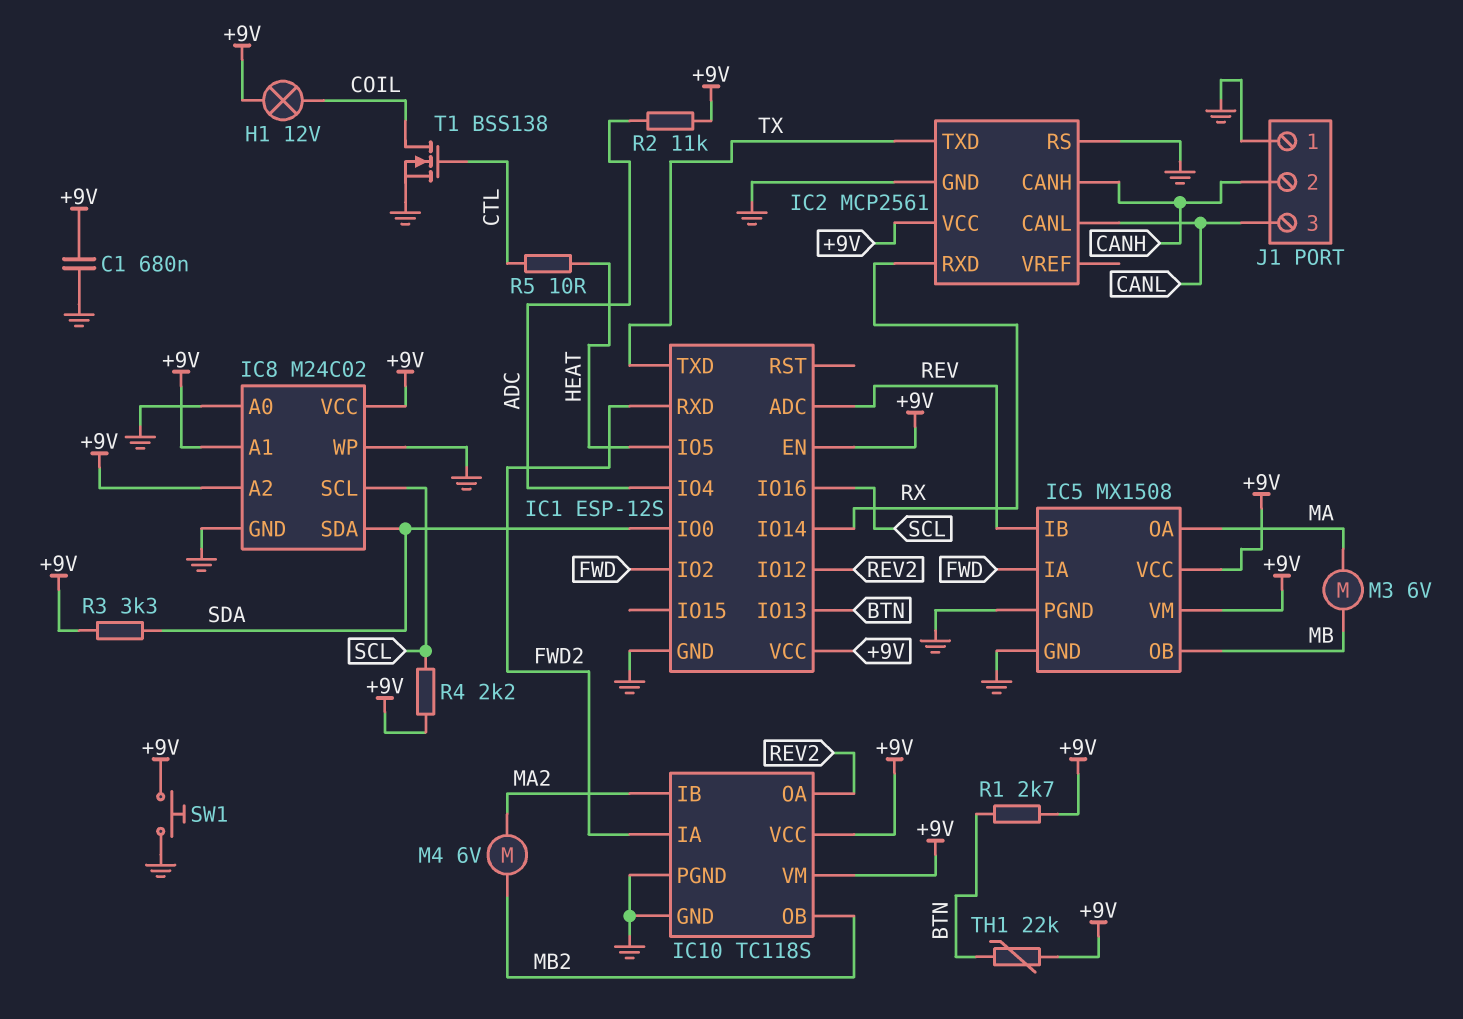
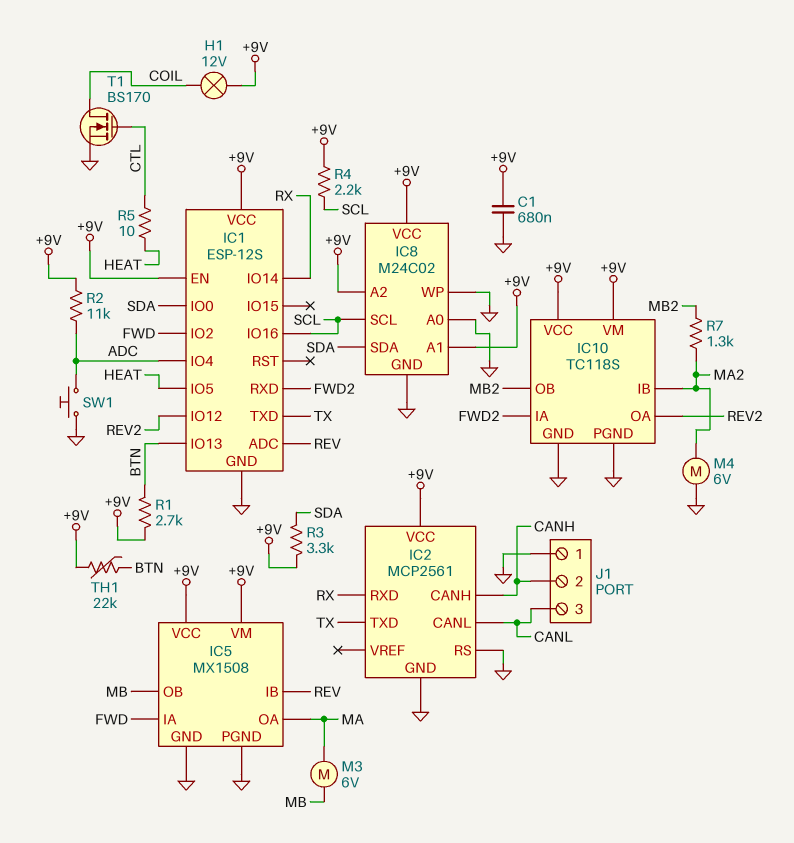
M4: motor 6V (MA2, MB2) -> motor 6V (GND, MA2)
R7: none -> 1.3k (MA2, MB2)
SW1: button (+9V, GND) -> button (ADC, GND)
T1: NMOS BSS138 (G CTL, D COIL, S GND) -> NMOS BS170 (G CTL, D COIL, S GND)

